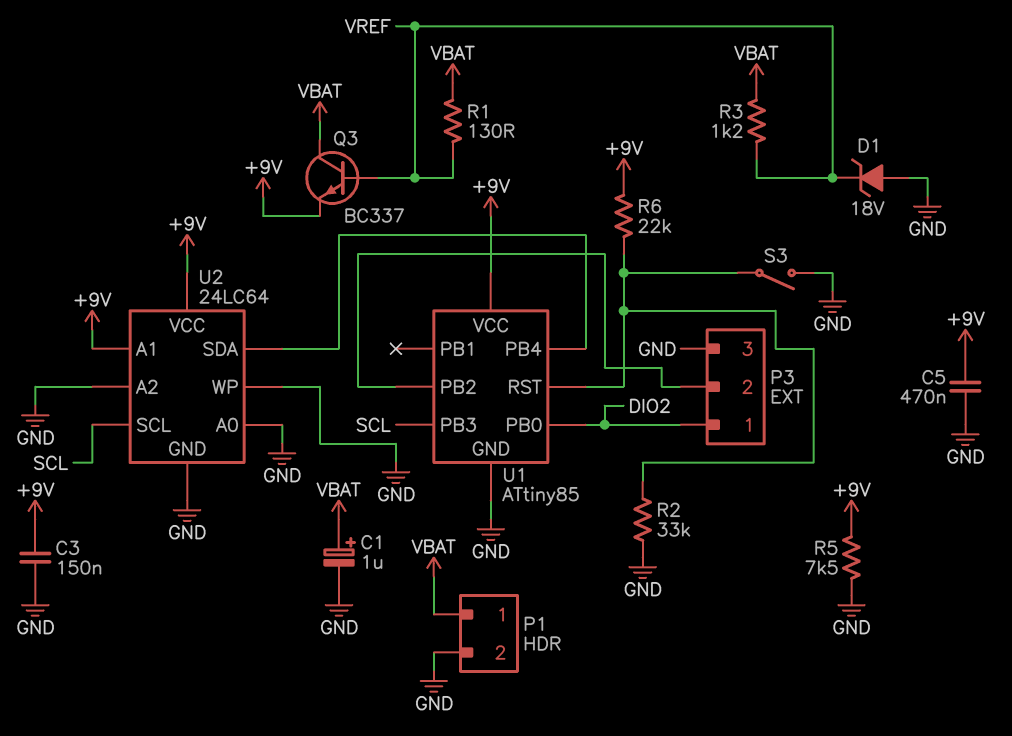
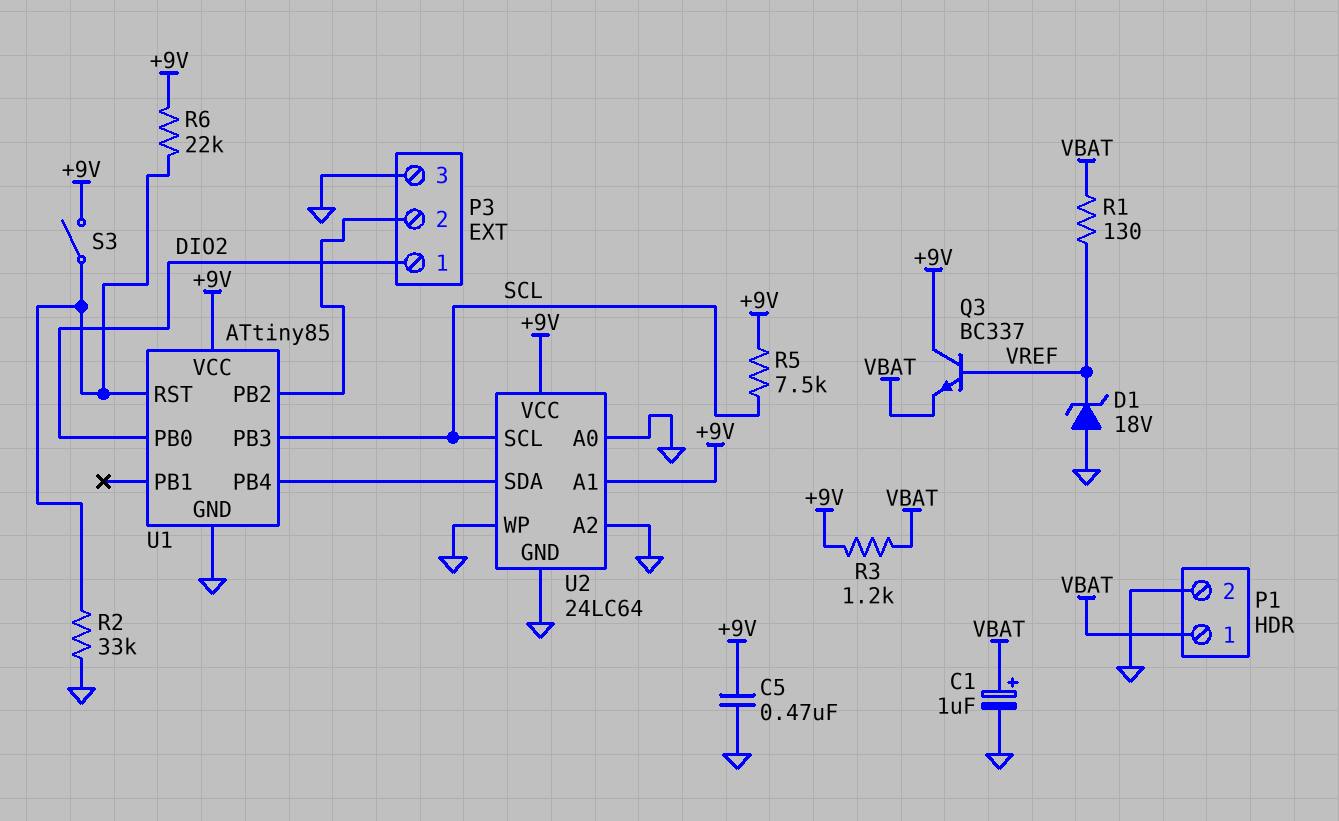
C3: 150nF (+9V, GND) -> none
Q3: NPN BC337 (B VREF, C VBAT, E +9V) -> NPN BC337 (B VREF, C +9V, E VBAT)
R3: 1.2k (VBAT, VREF) -> 1.2k (+9V, VBAT)
R5: 7.5k (+9V, GND) -> 7.5k (+9V, SCL)
S3: switch (GND, U1/RST) -> switch (+9V, U1/RST)

